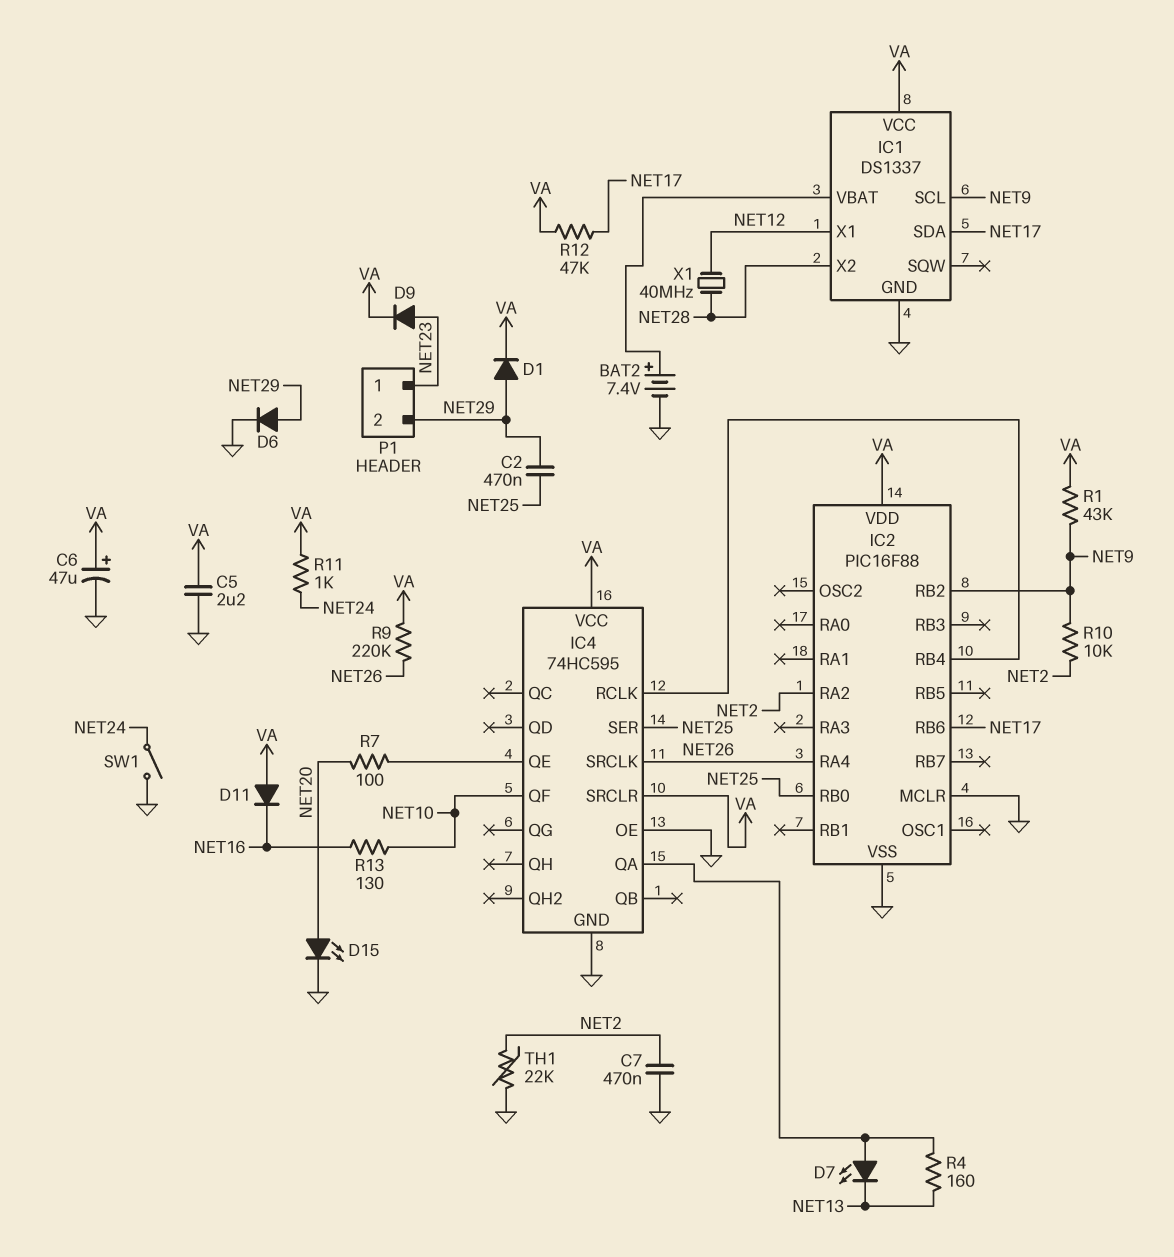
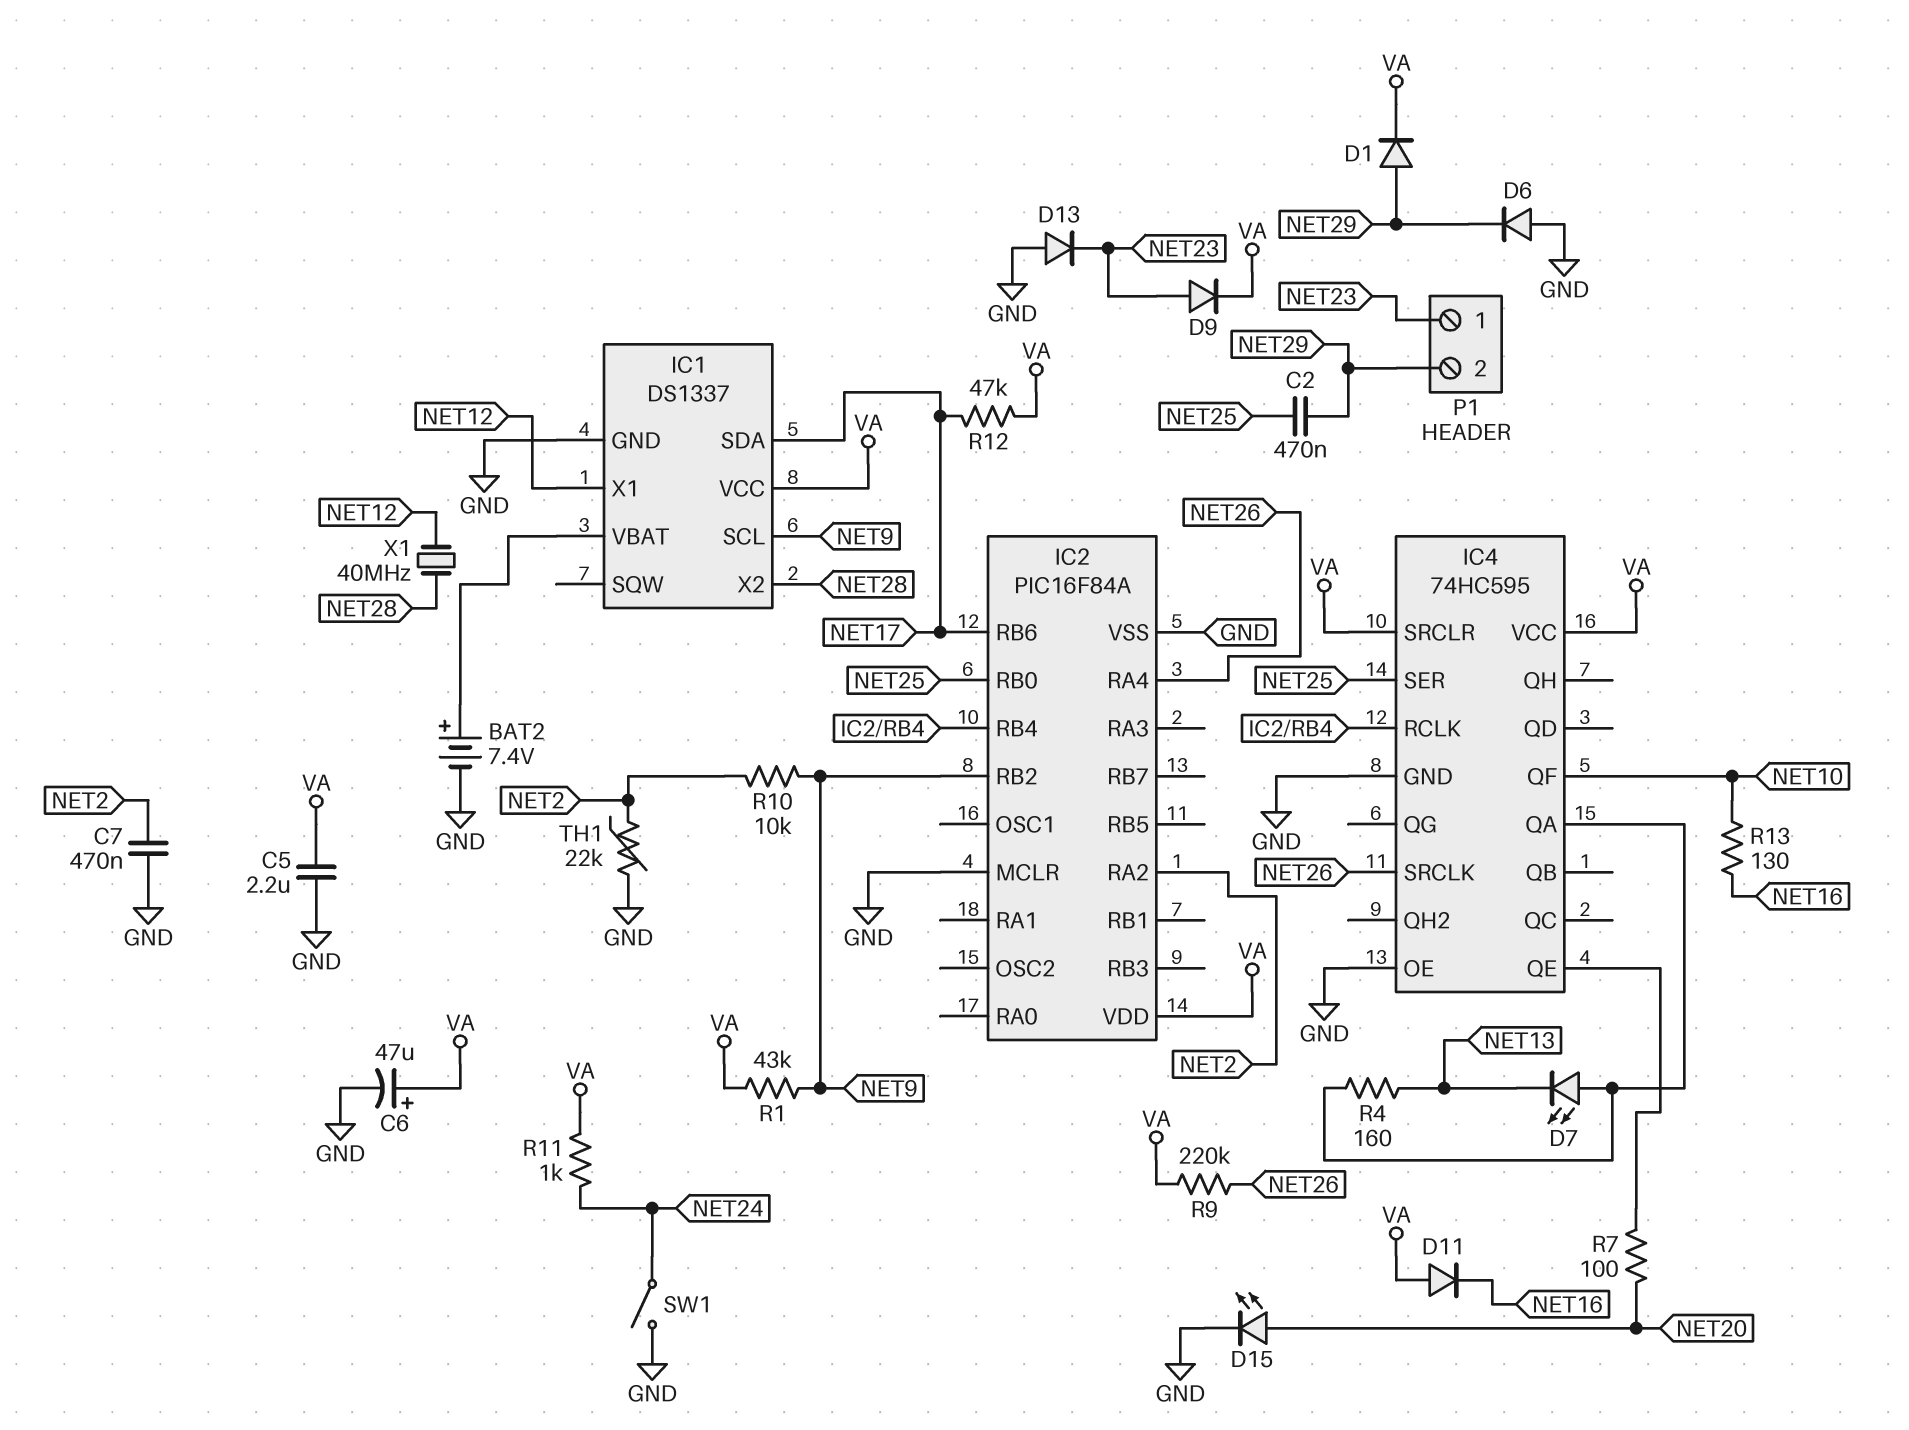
D6: diode (A NET29, K GND) -> diode (A GND, K NET29)
D13: none -> diode (A GND, K NET23)
IC2: PIC16F88 -> PIC16F84A

